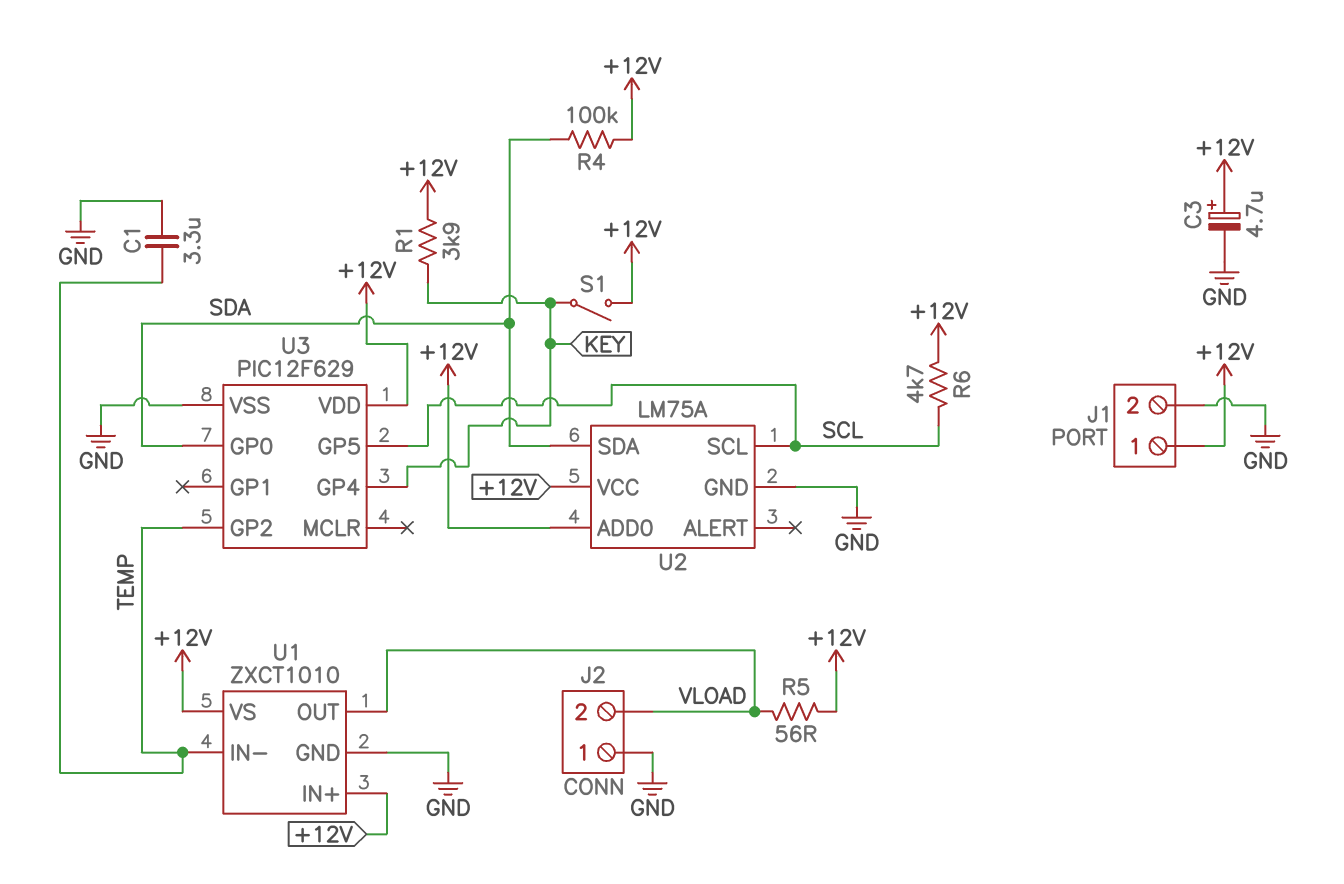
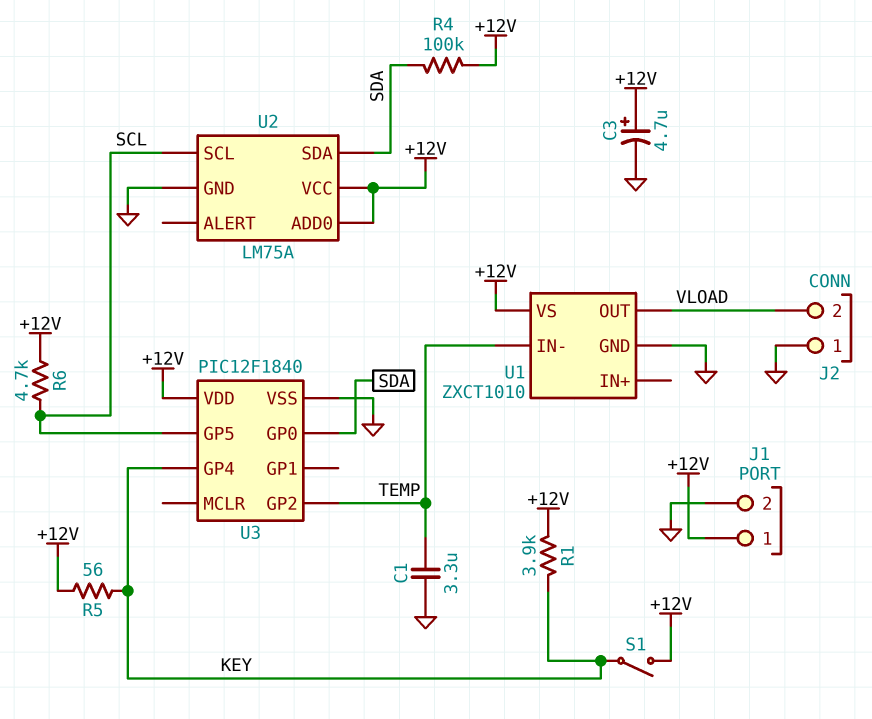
R5: 56 (+12V, VLOAD) -> 56 (+12V, KEY)
U1 pin IN+: +12V -> none
U3: PIC12F629 -> PIC12F1840

